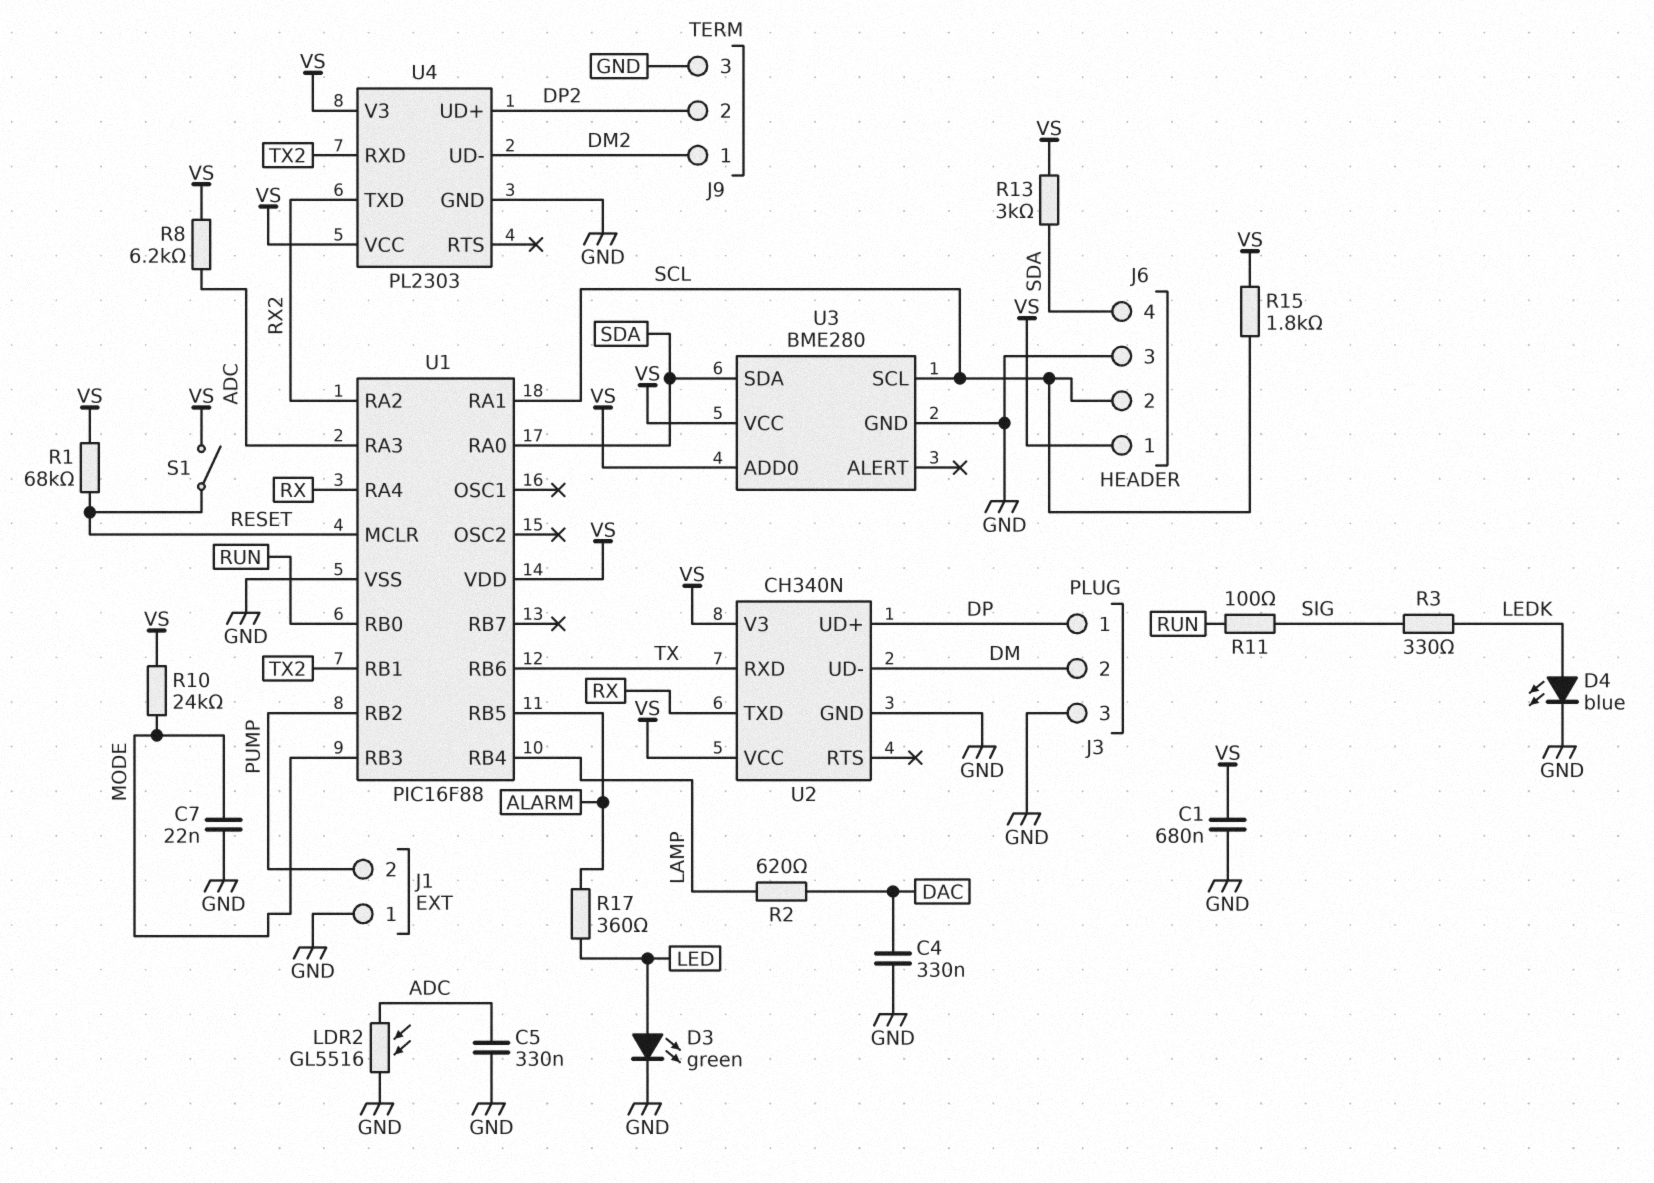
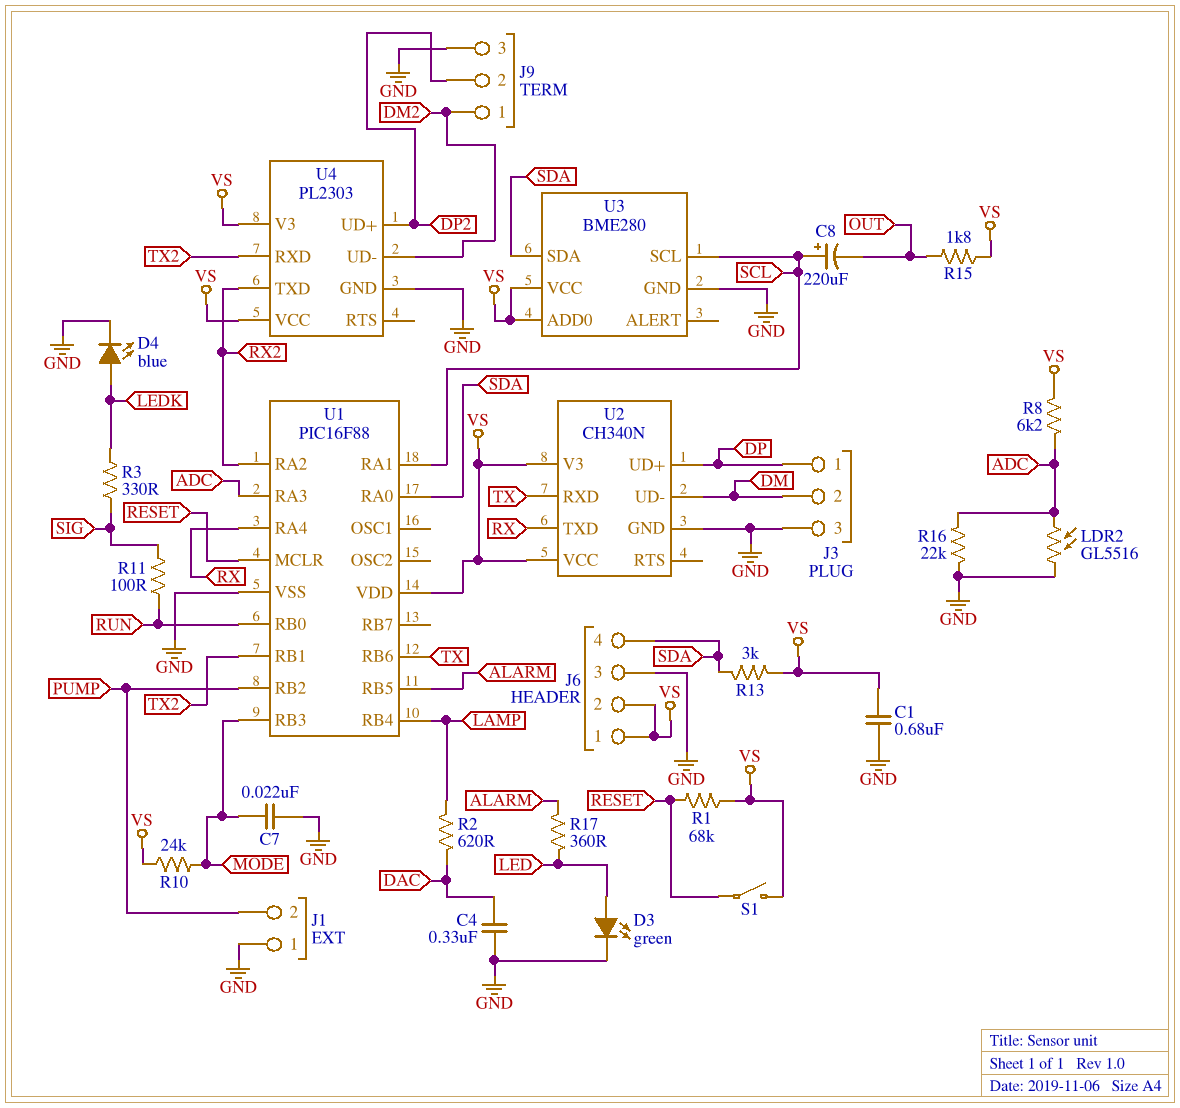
C5: 330nF (ADC, GND) -> none
C8: none -> 220uF (plus SCL, minus OUT)
J6 pin 2: SCL -> VS
R15: 1.8k (SCL, VS) -> 1.8k (OUT, VS)
R16: none -> 22k (ADC, GND)

